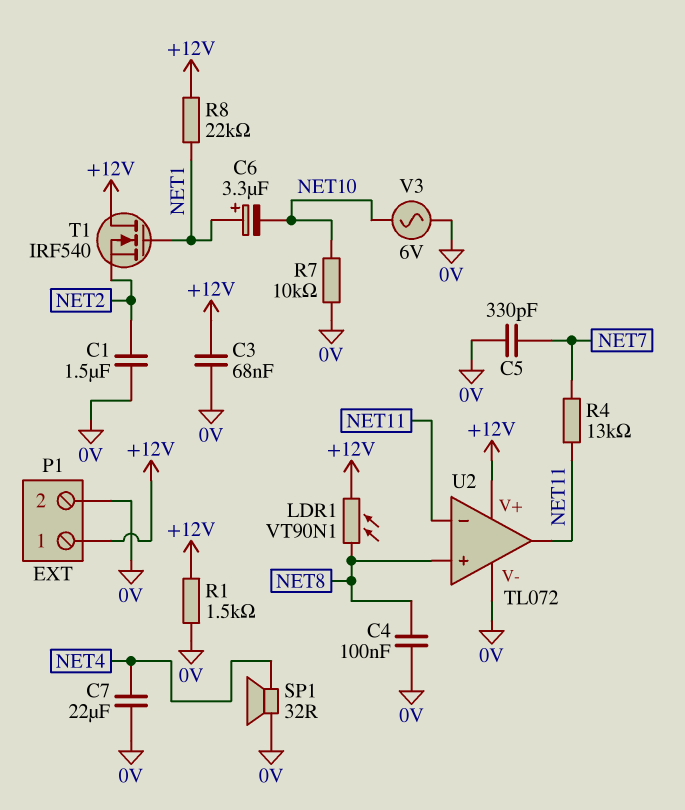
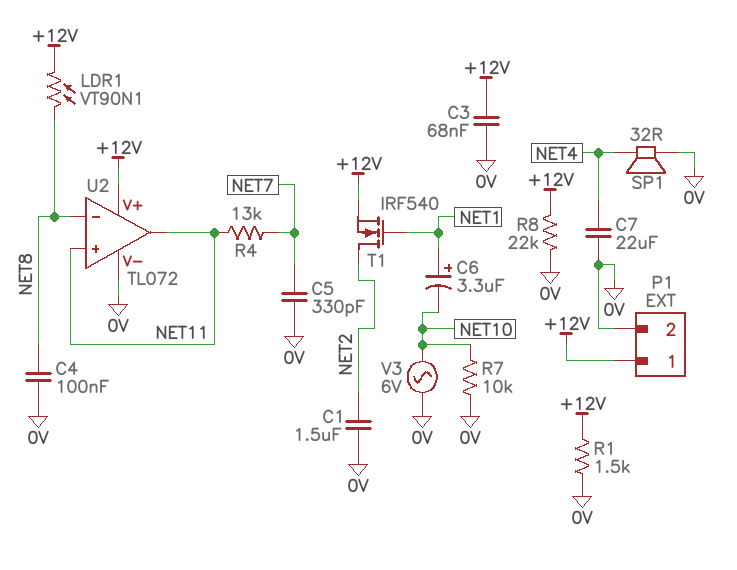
R8: 22k (+12V, NET1) -> 22k (+12V, 0V)
T1: NMOS IRF540 (G NET1, D +12V, S NET2) -> NMOS IRF540 (G NET1, D NET2, S +12V)
U2 pin in+: NET8 -> NET11
U2 pin in-: NET11 -> NET8

